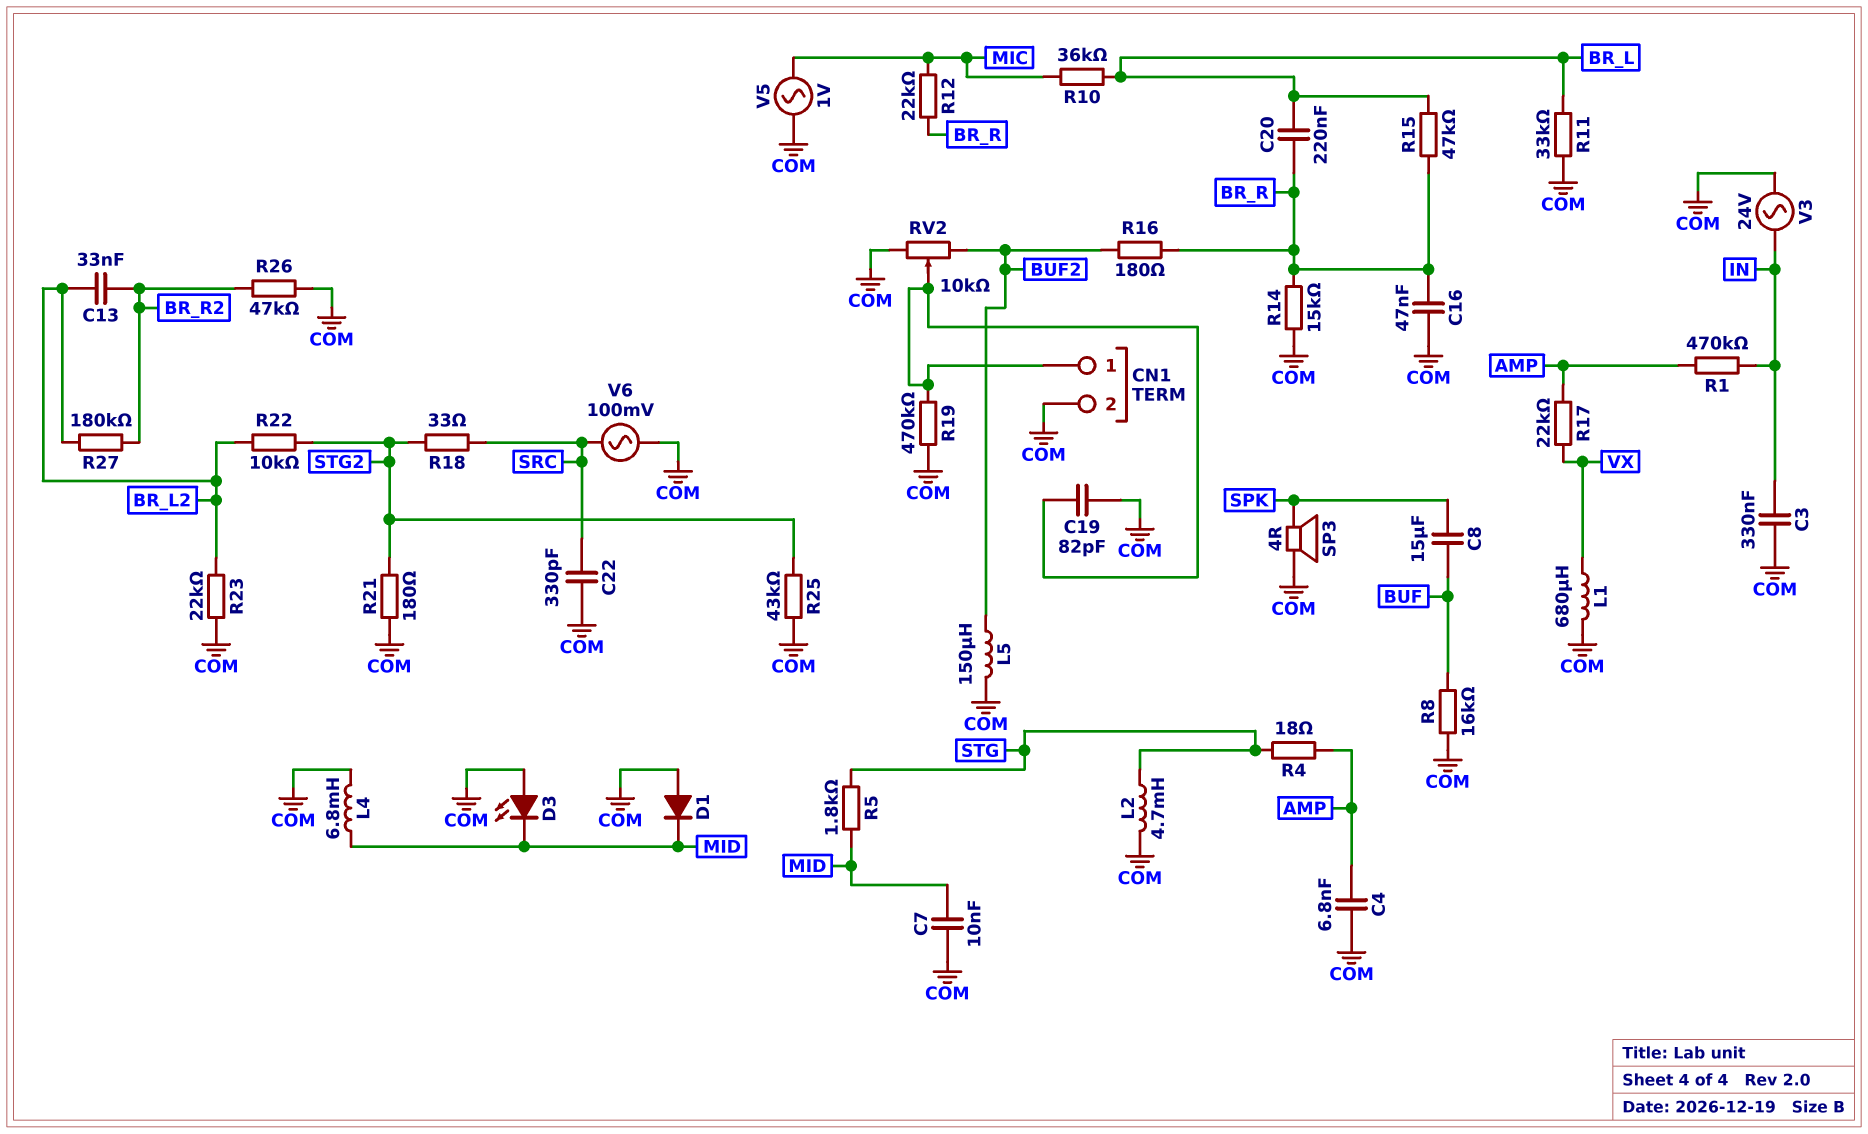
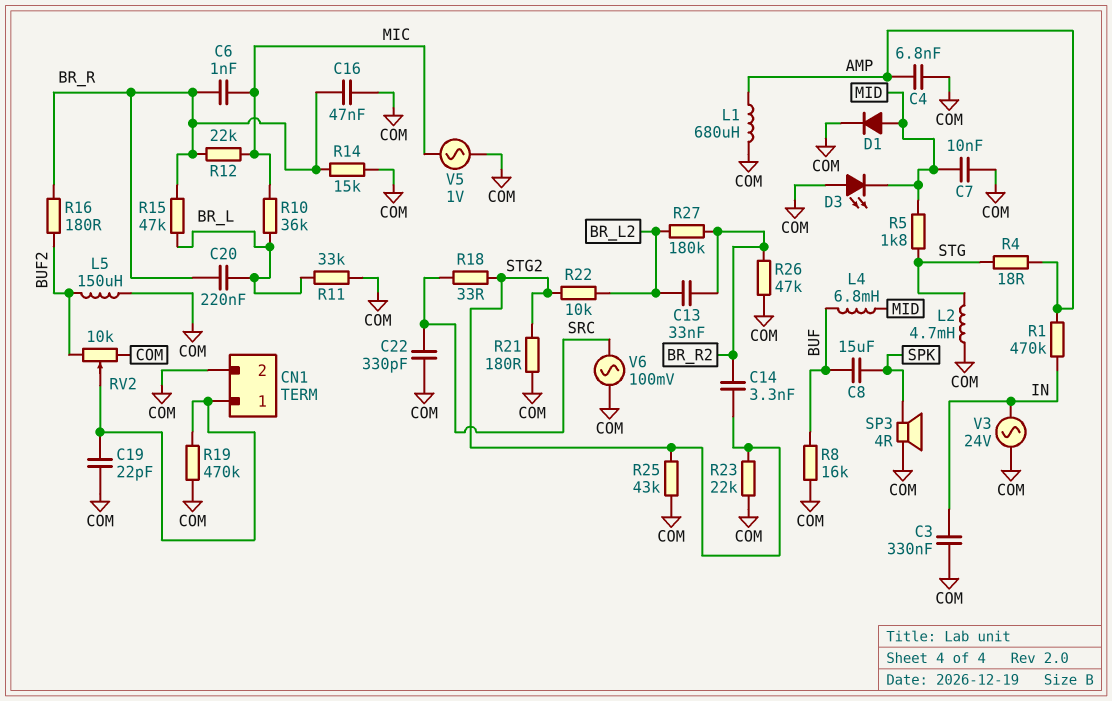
C6: none -> 1nF (BR_R, MIC)
C14: none -> 3.3nF (BR_R2, STG2)
C19: 82pF (CN1/1, COM) -> 22pF (CN1/1, COM)
D1: diode (A COM, K MID) -> diode (A MID, K COM)
L1: 680uH (COM, VX) -> 680uH (AMP, COM)
L4: 6.8mH (COM, MID) -> 6.8mH (BUF, MID)
R17: 22k (AMP, VX) -> none
R23: 22k (BR_L2, COM) -> 22k (COM, STG2)

